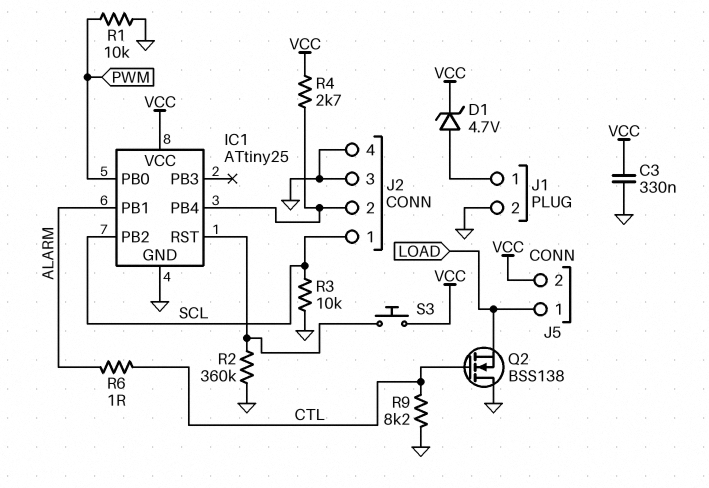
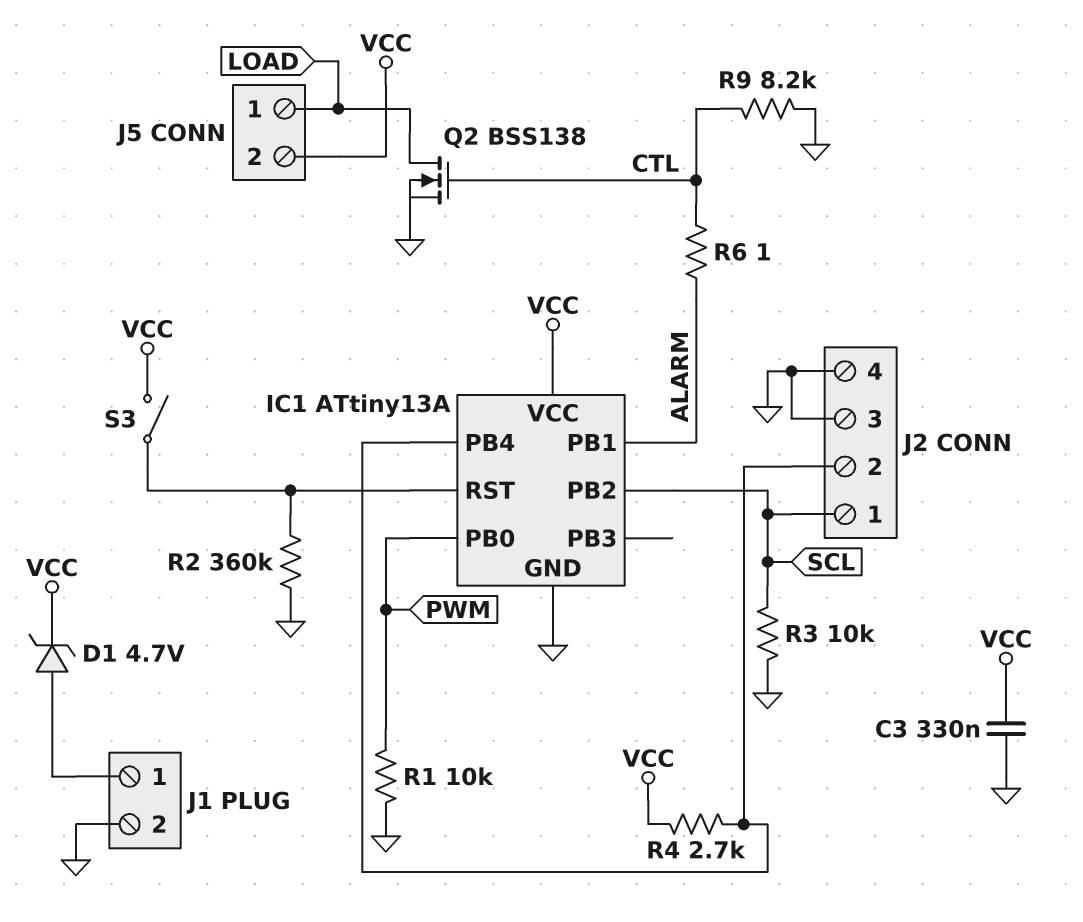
IC1: ATtiny25 -> ATtiny13A
Q2: NMOS BSS138 (G CTL, D GND, S LOAD) -> NMOS BSS138 (G CTL, D LOAD, S GND)
S3: button (IC1/RST, VCC) -> switch (IC1/RST, VCC)

